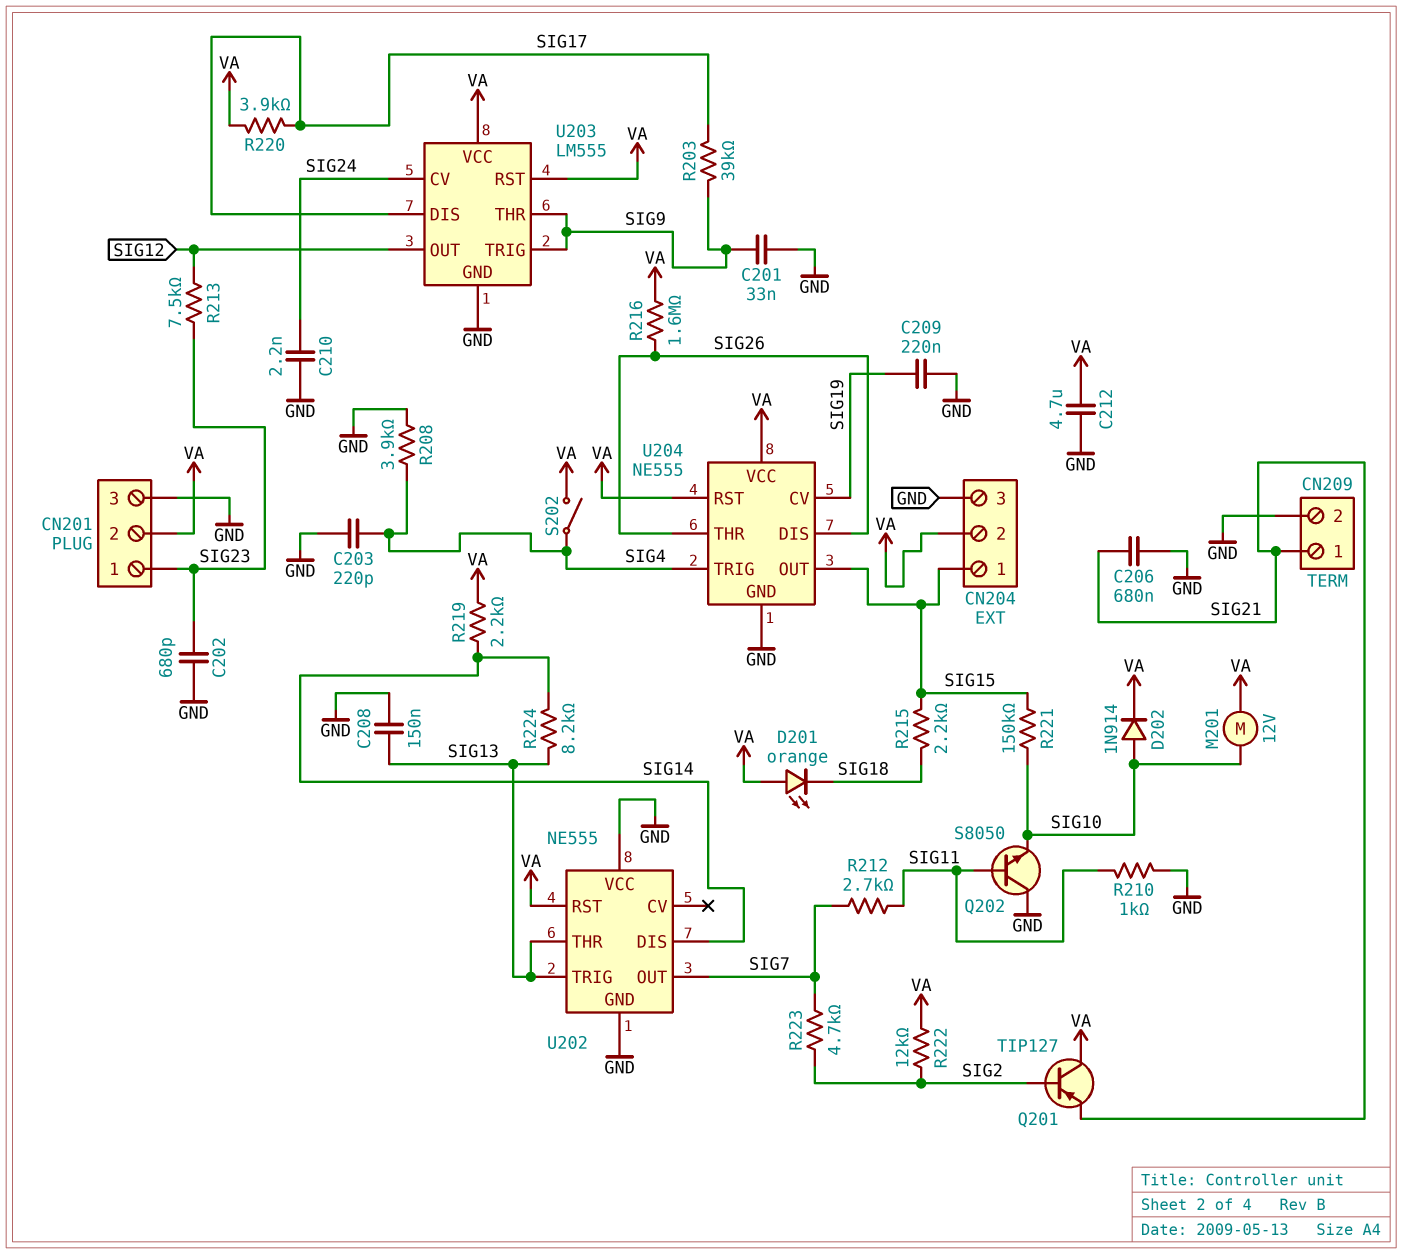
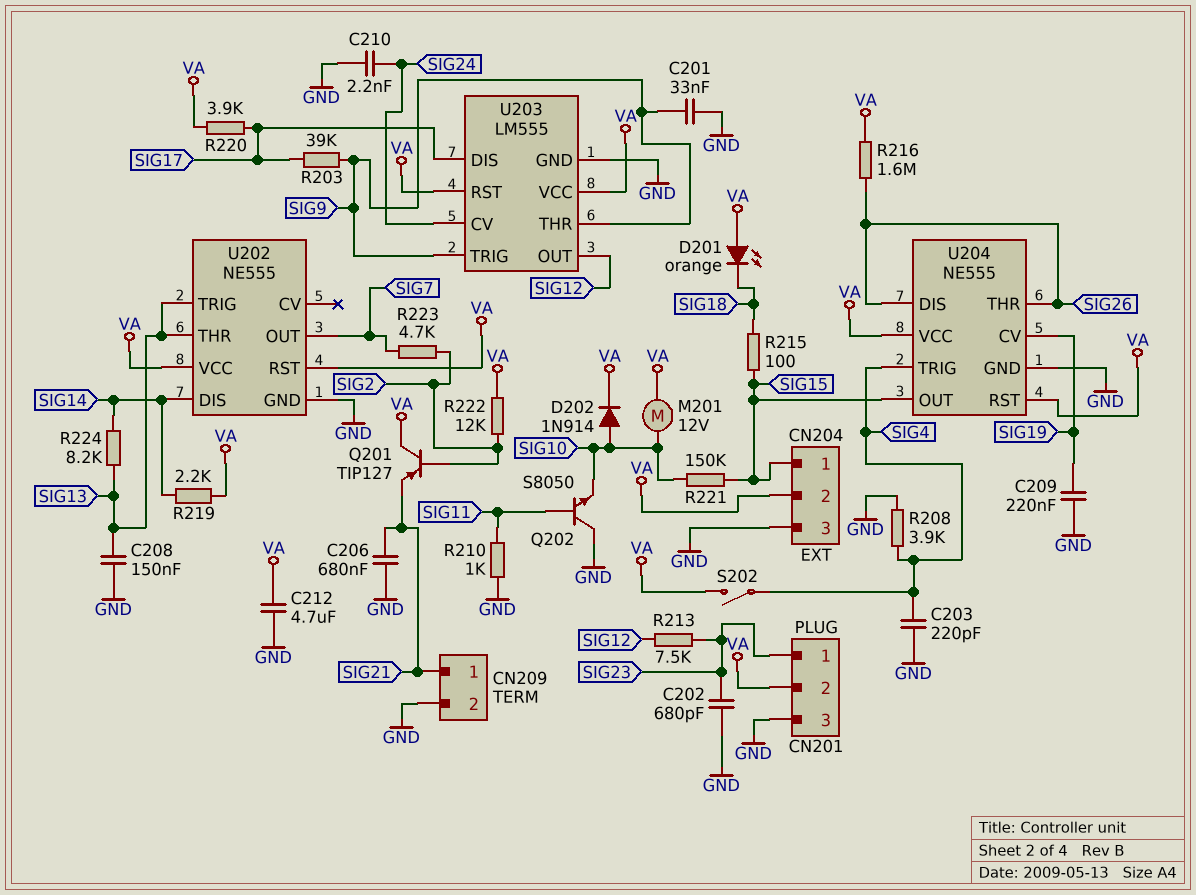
R212: 2.7k (SIG7, SIG11) -> none
R215: 2.2k (SIG15, SIG18) -> 100 (SIG15, SIG18)
U202 pin VCC: GND -> VA

